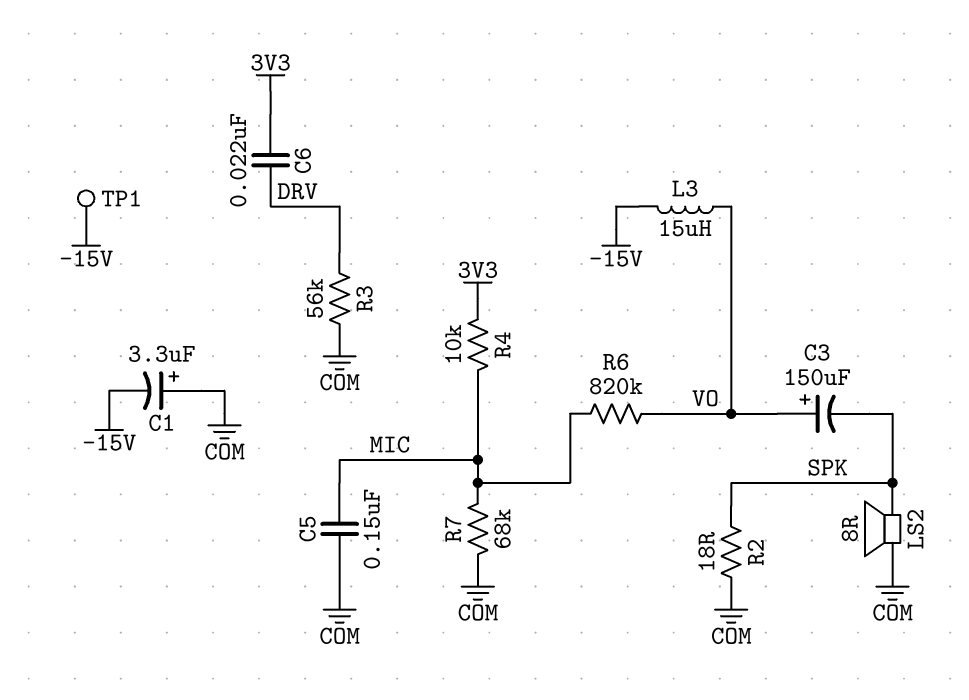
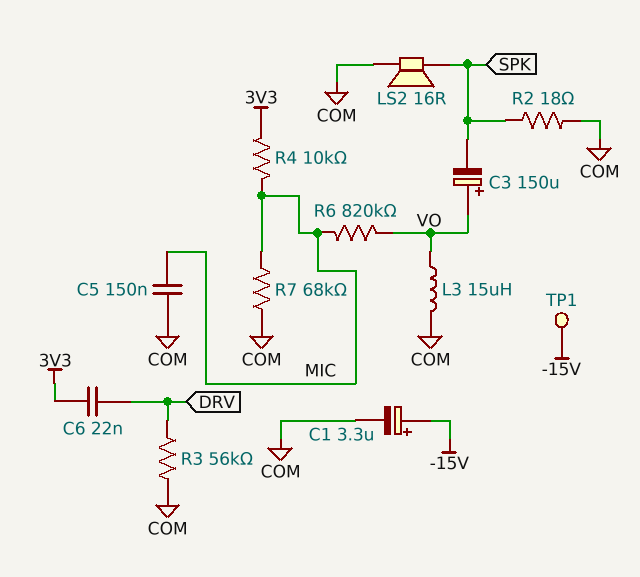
C1: 3.3uF (plus COM, minus -15V) -> 3.3uF (plus -15V, minus COM)
L3: 15uH (-15V, VO) -> 15uH (COM, VO)
LS2: speaker 8R (COM, SPK) -> speaker 16R (COM, SPK)

